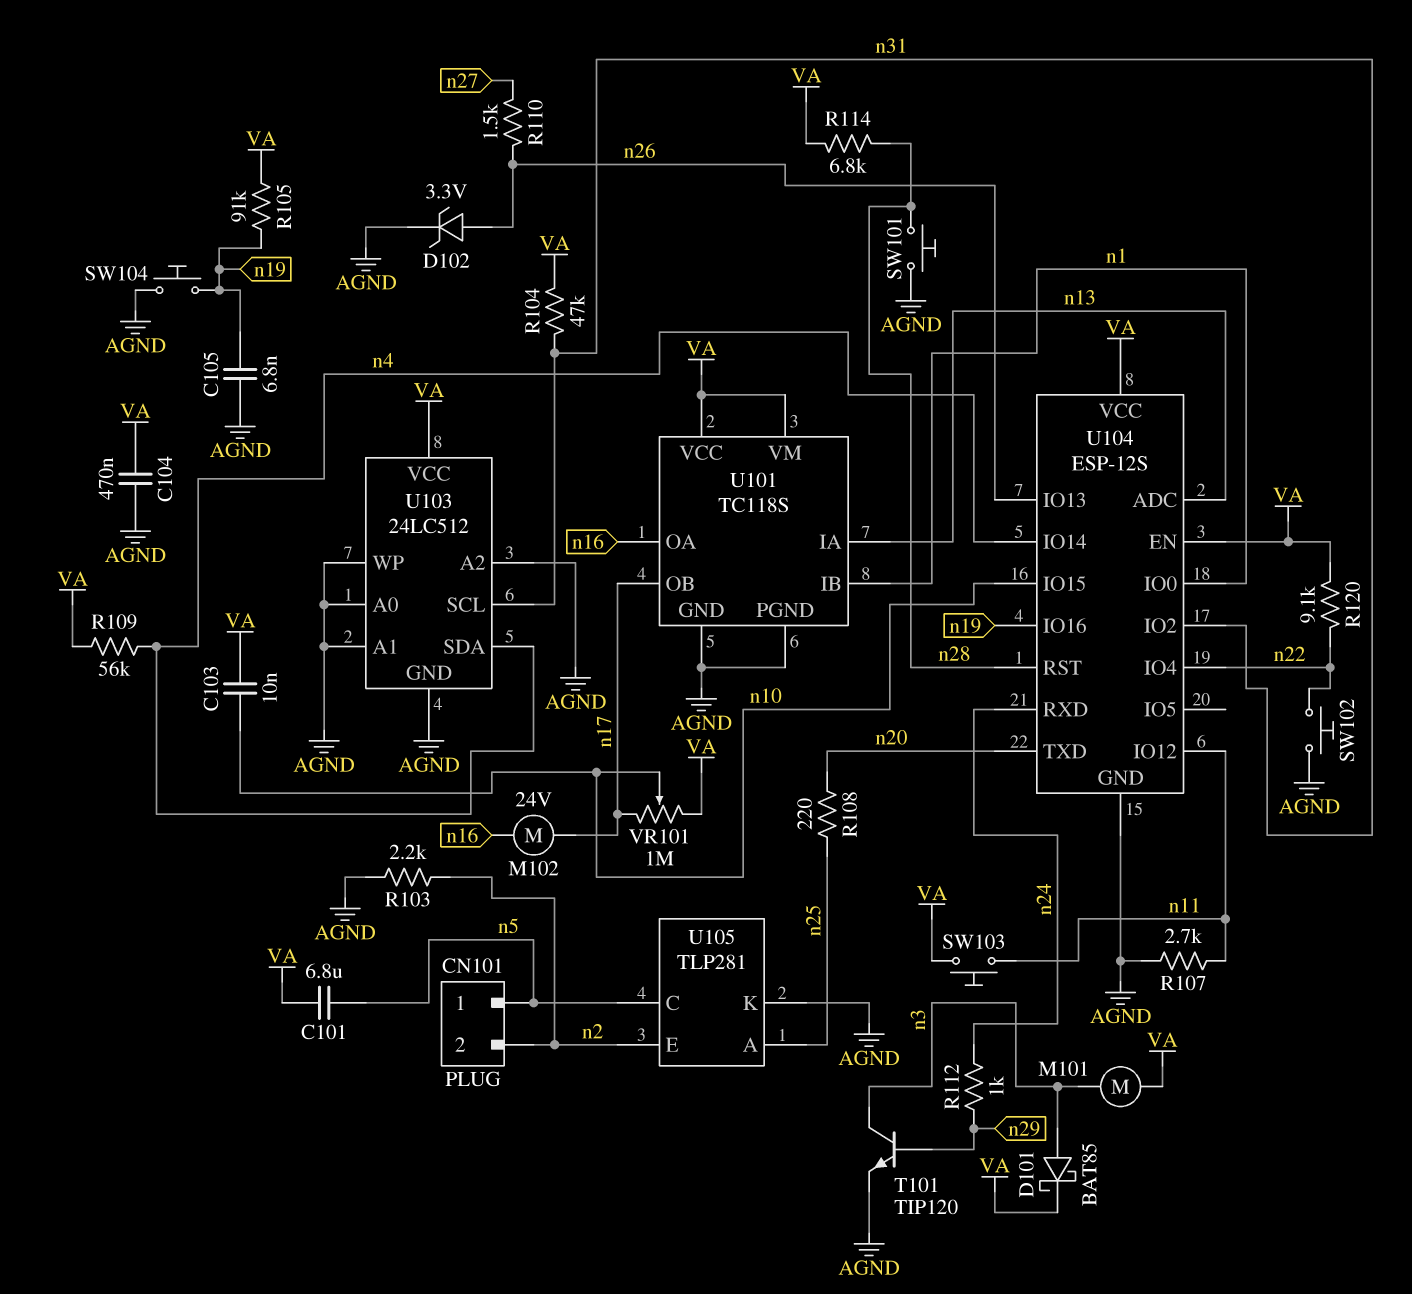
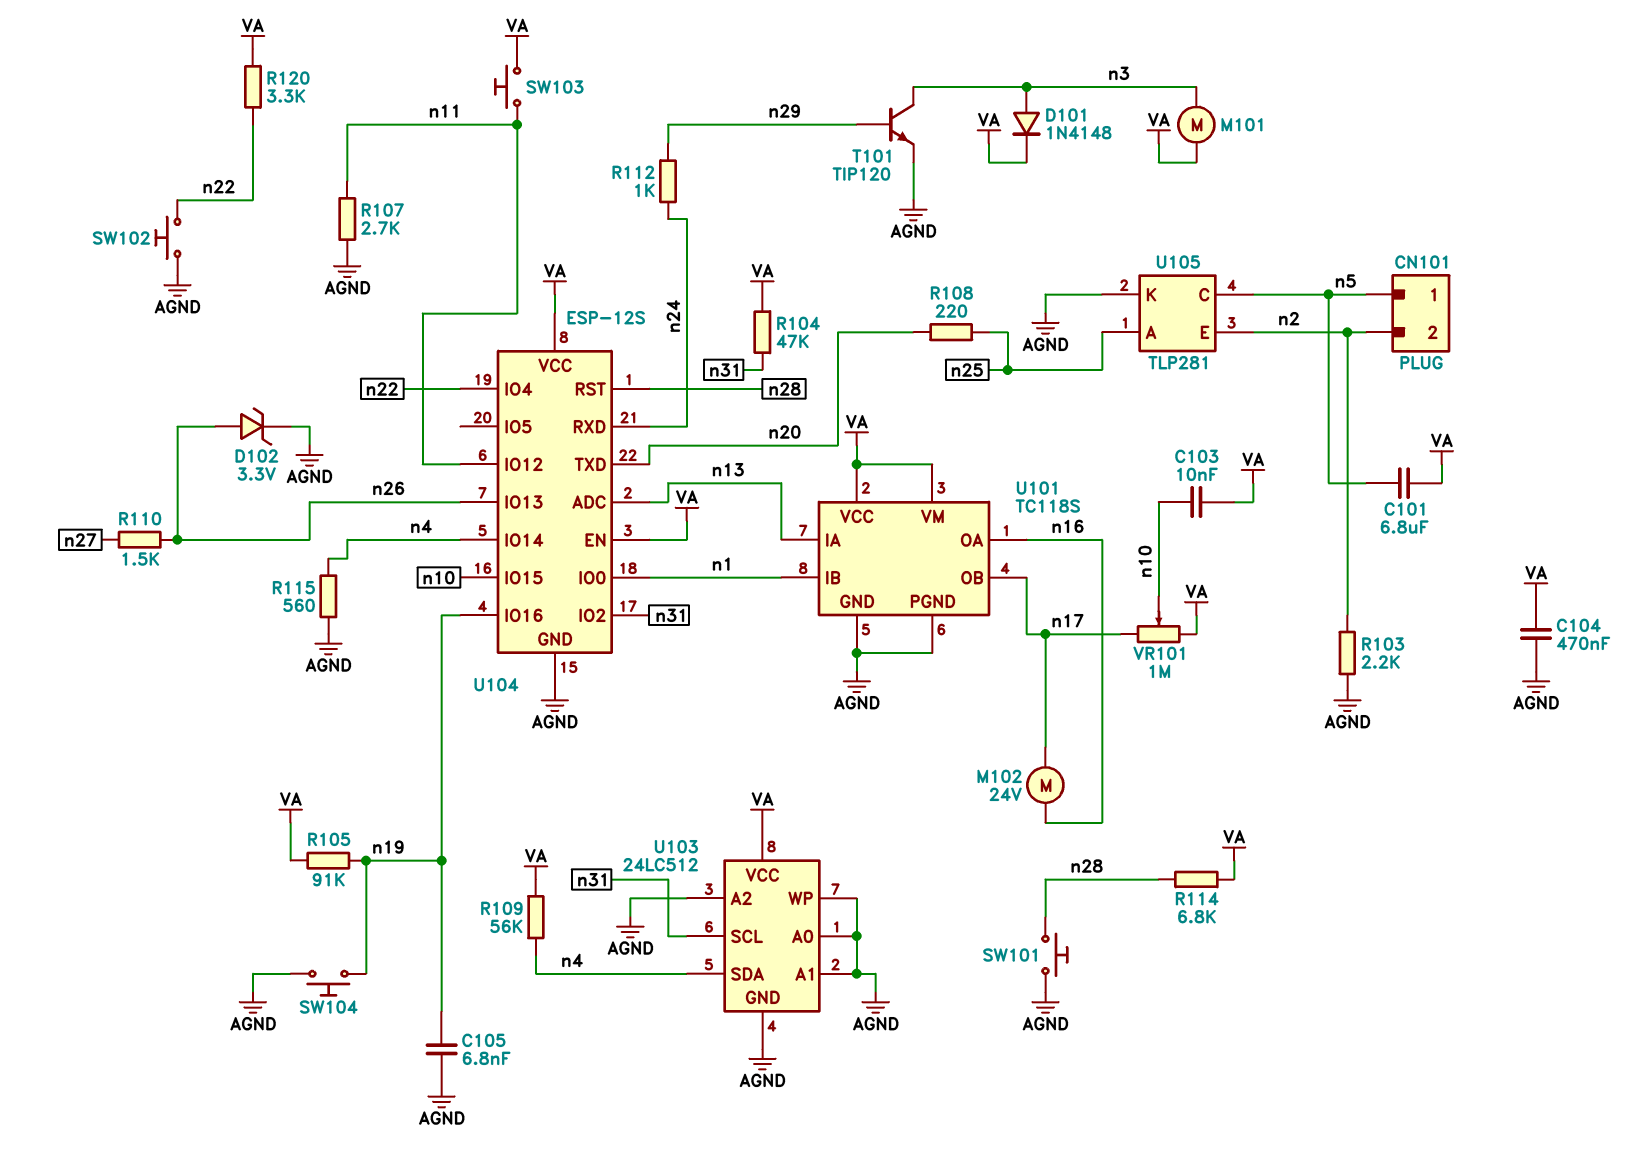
D101: schottky BAT85 (A n3, K VA) -> diode 1N4148 (A n3, K VA)
R115: none -> 560 (AGND, n4)
R120: 9.1k (VA, n22) -> 3.3k (VA, n22)

